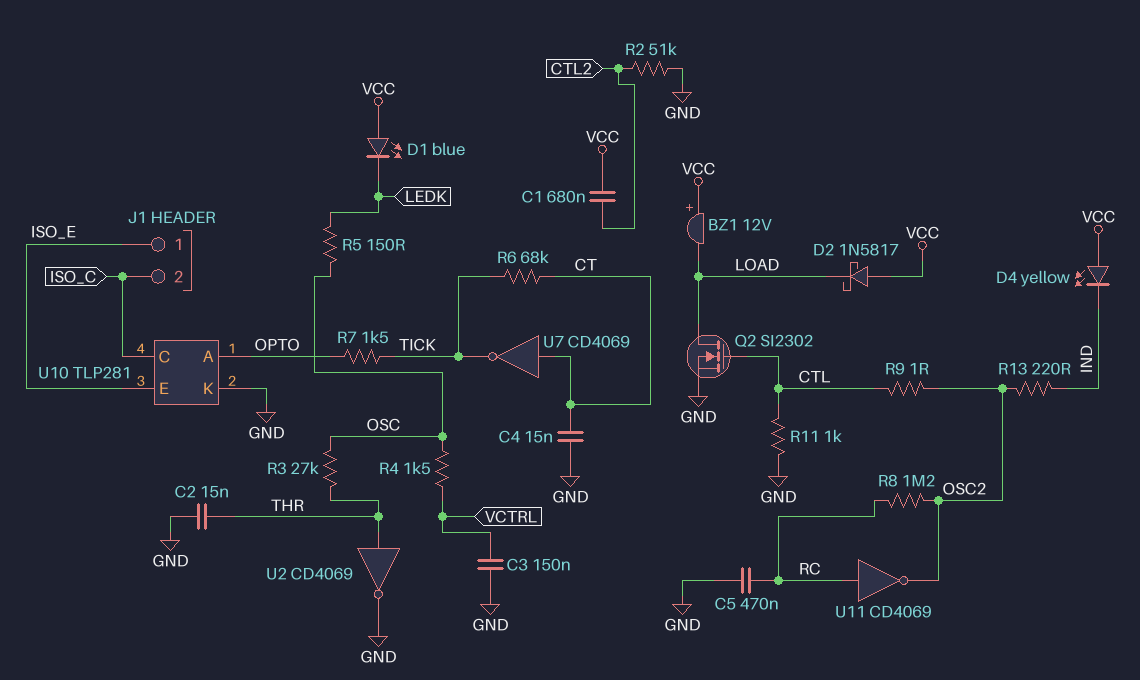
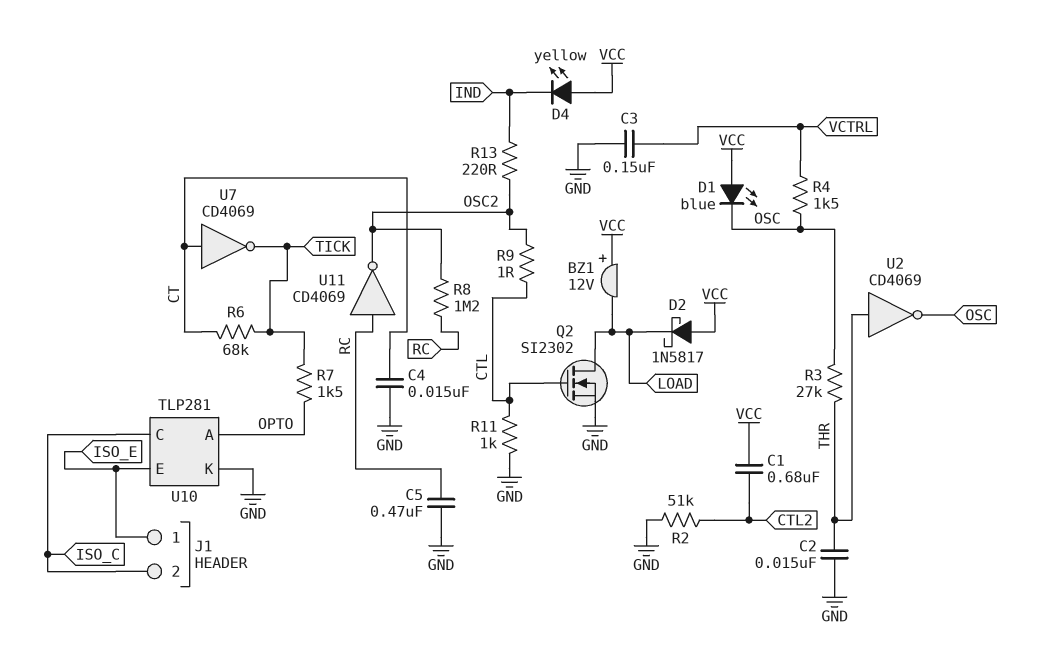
D1: LED blue (A VCC, K LEDK) -> LED blue (A VCC, K OSC)
R5: 150 (LEDK, OSC) -> none
U2: NOT CD4069 (in THR, out GND) -> NOT CD4069 (in THR, out OSC)

